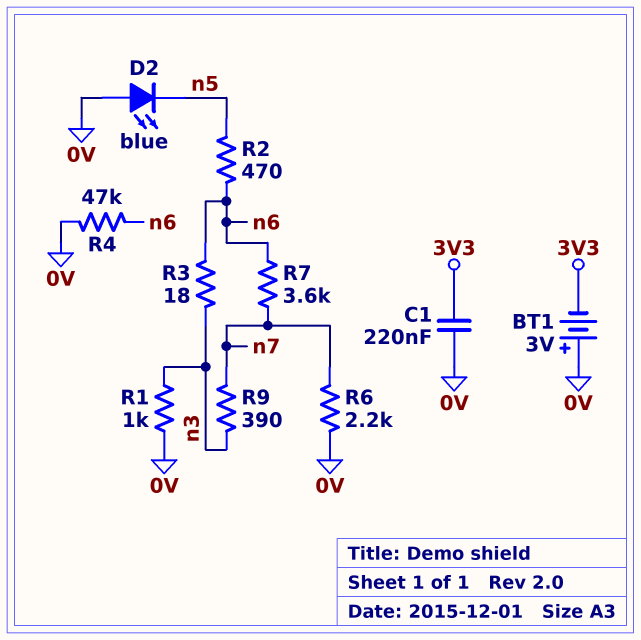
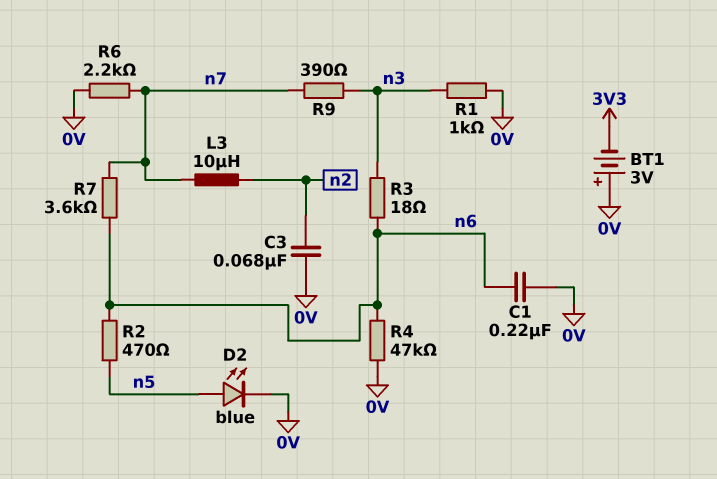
C1: 220nF (0V, 3V3) -> 220nF (0V, n6)
C3: none -> 68nF (0V, n2)
D2: LED blue (A 0V, K n5) -> LED blue (A n5, K 0V)
L3: none -> 10uH (n2, n7)

